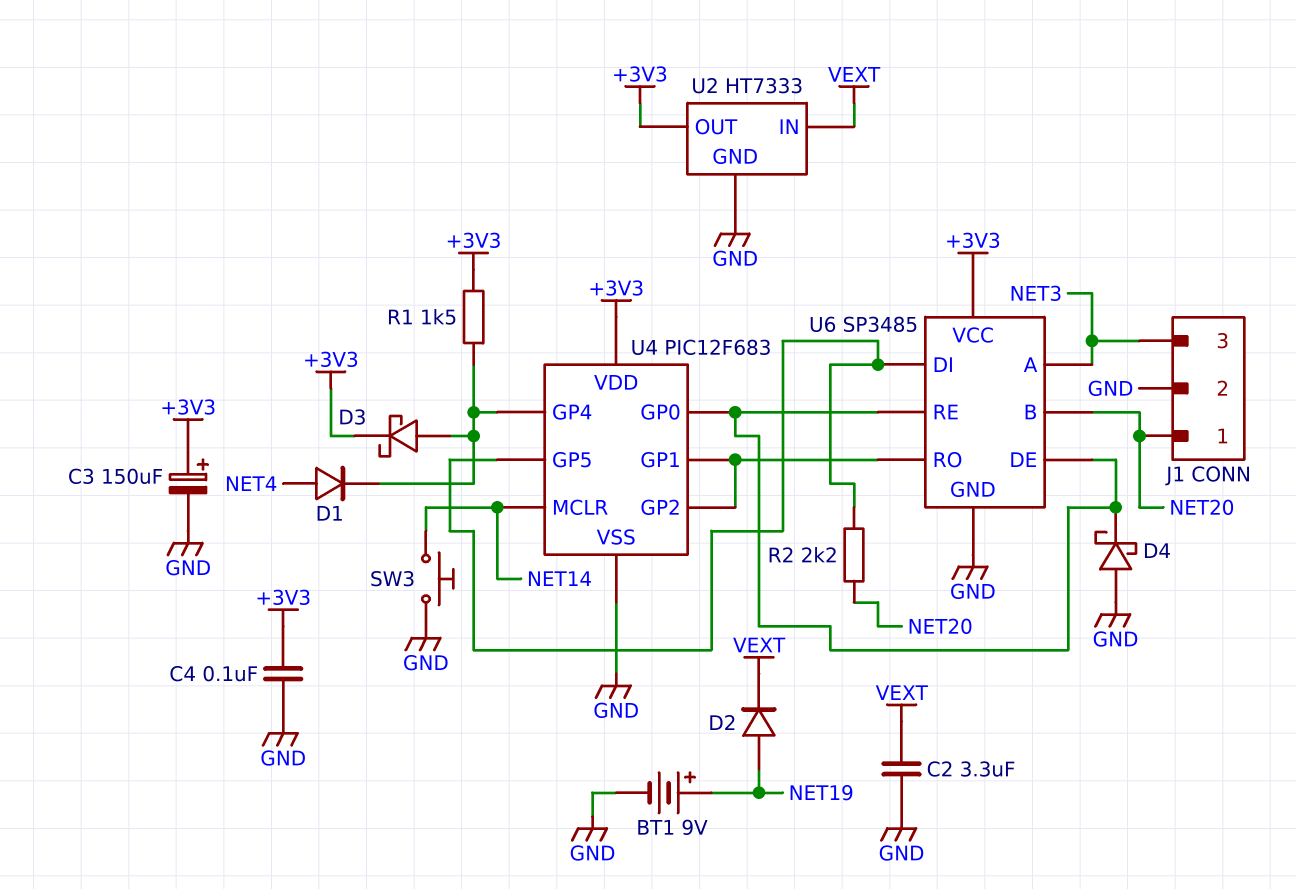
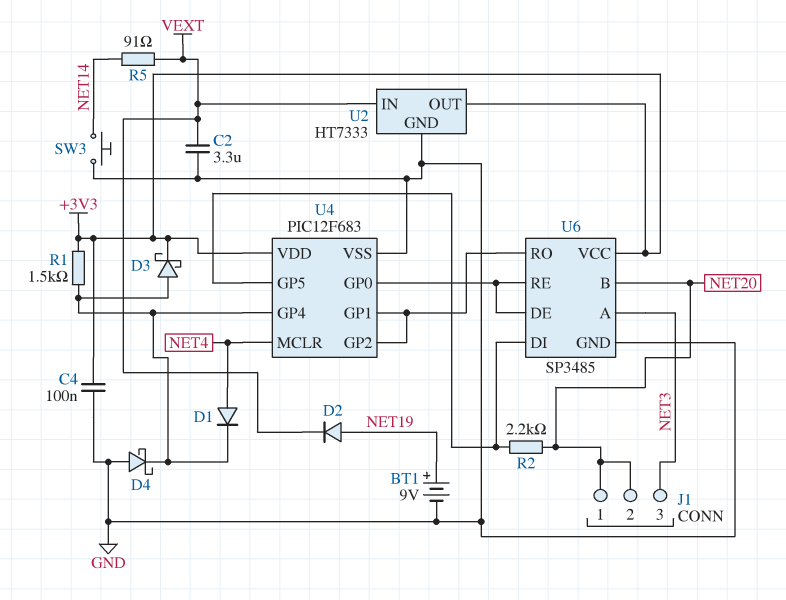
C3: 150uF (plus +3V3, minus GND) -> none
D4: schottky (A GND, K U4/GP0) -> schottky (A GND, K U4/GP4)
J1 pin 2: GND -> NET20
R5: none -> 91 (NET14, VEXT)
U4 pin MCLR: NET14 -> NET4

